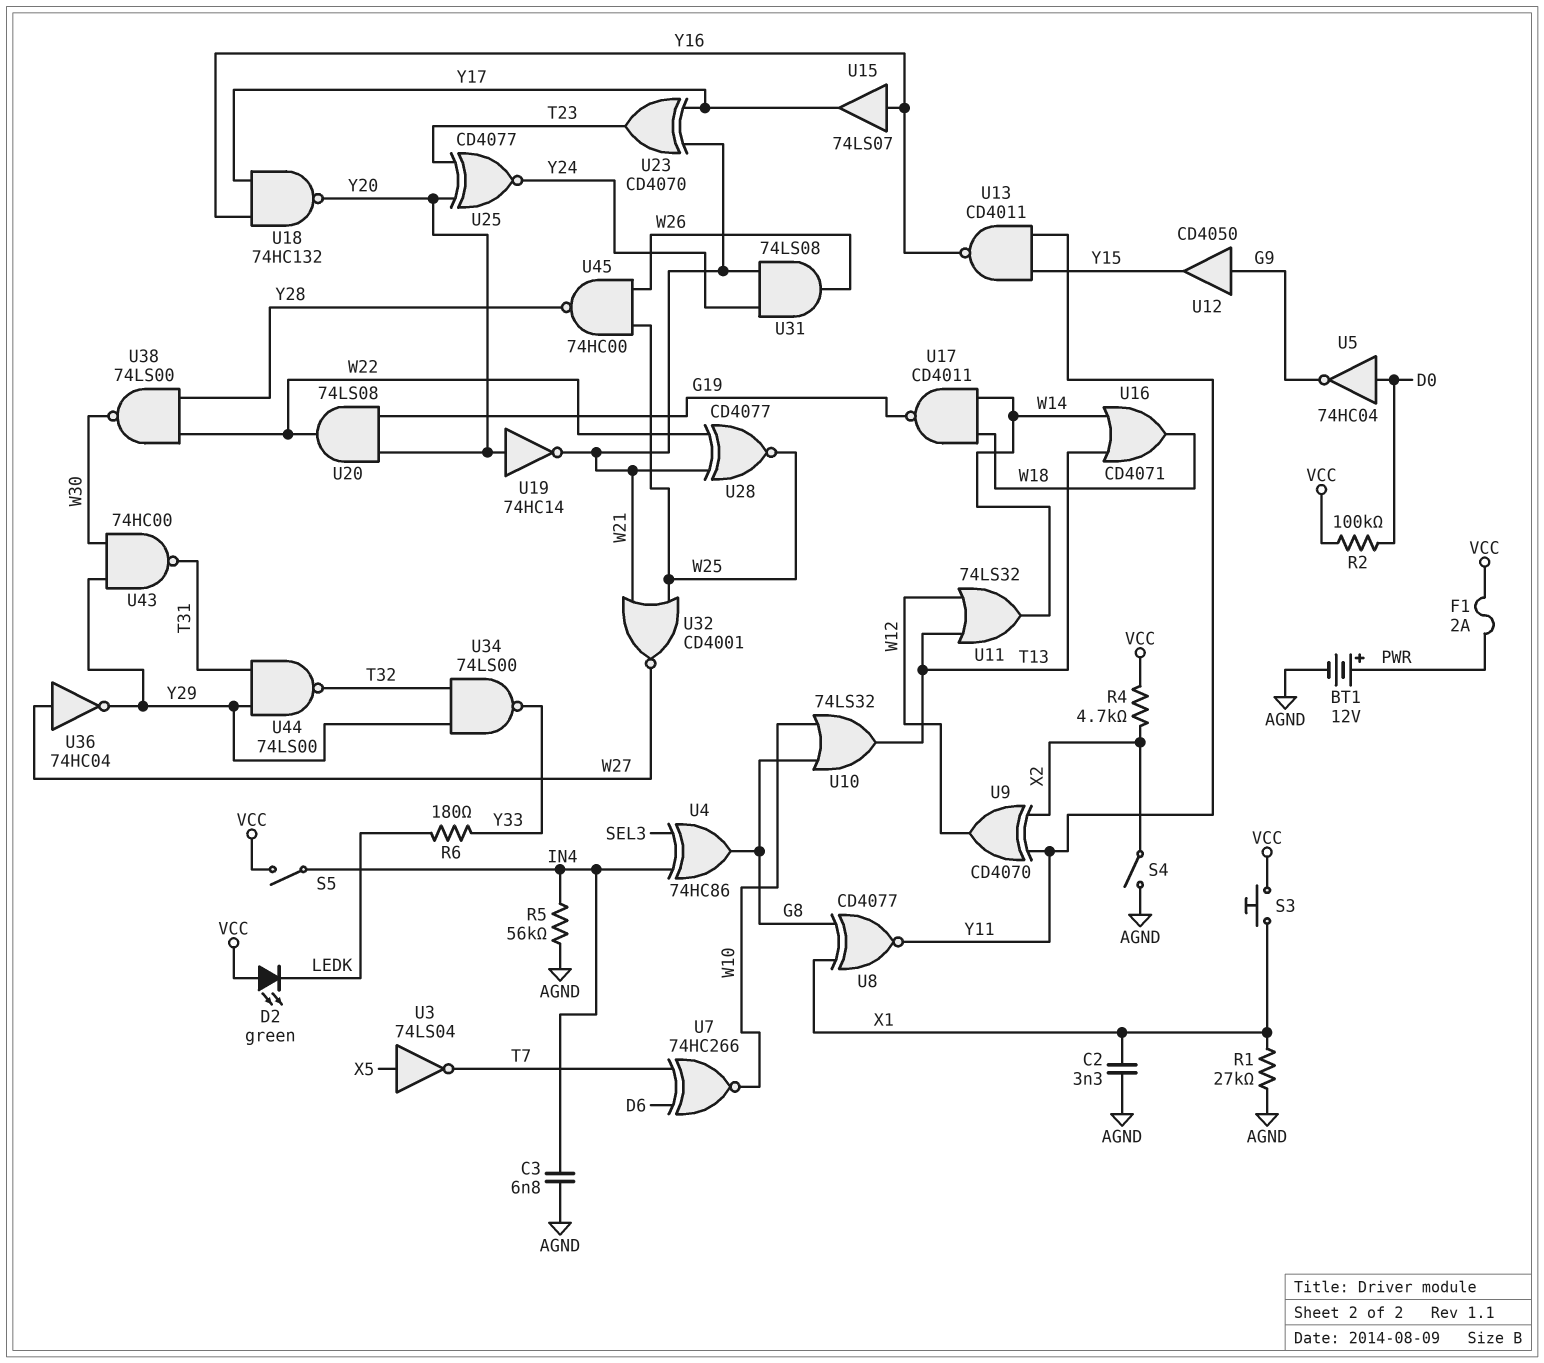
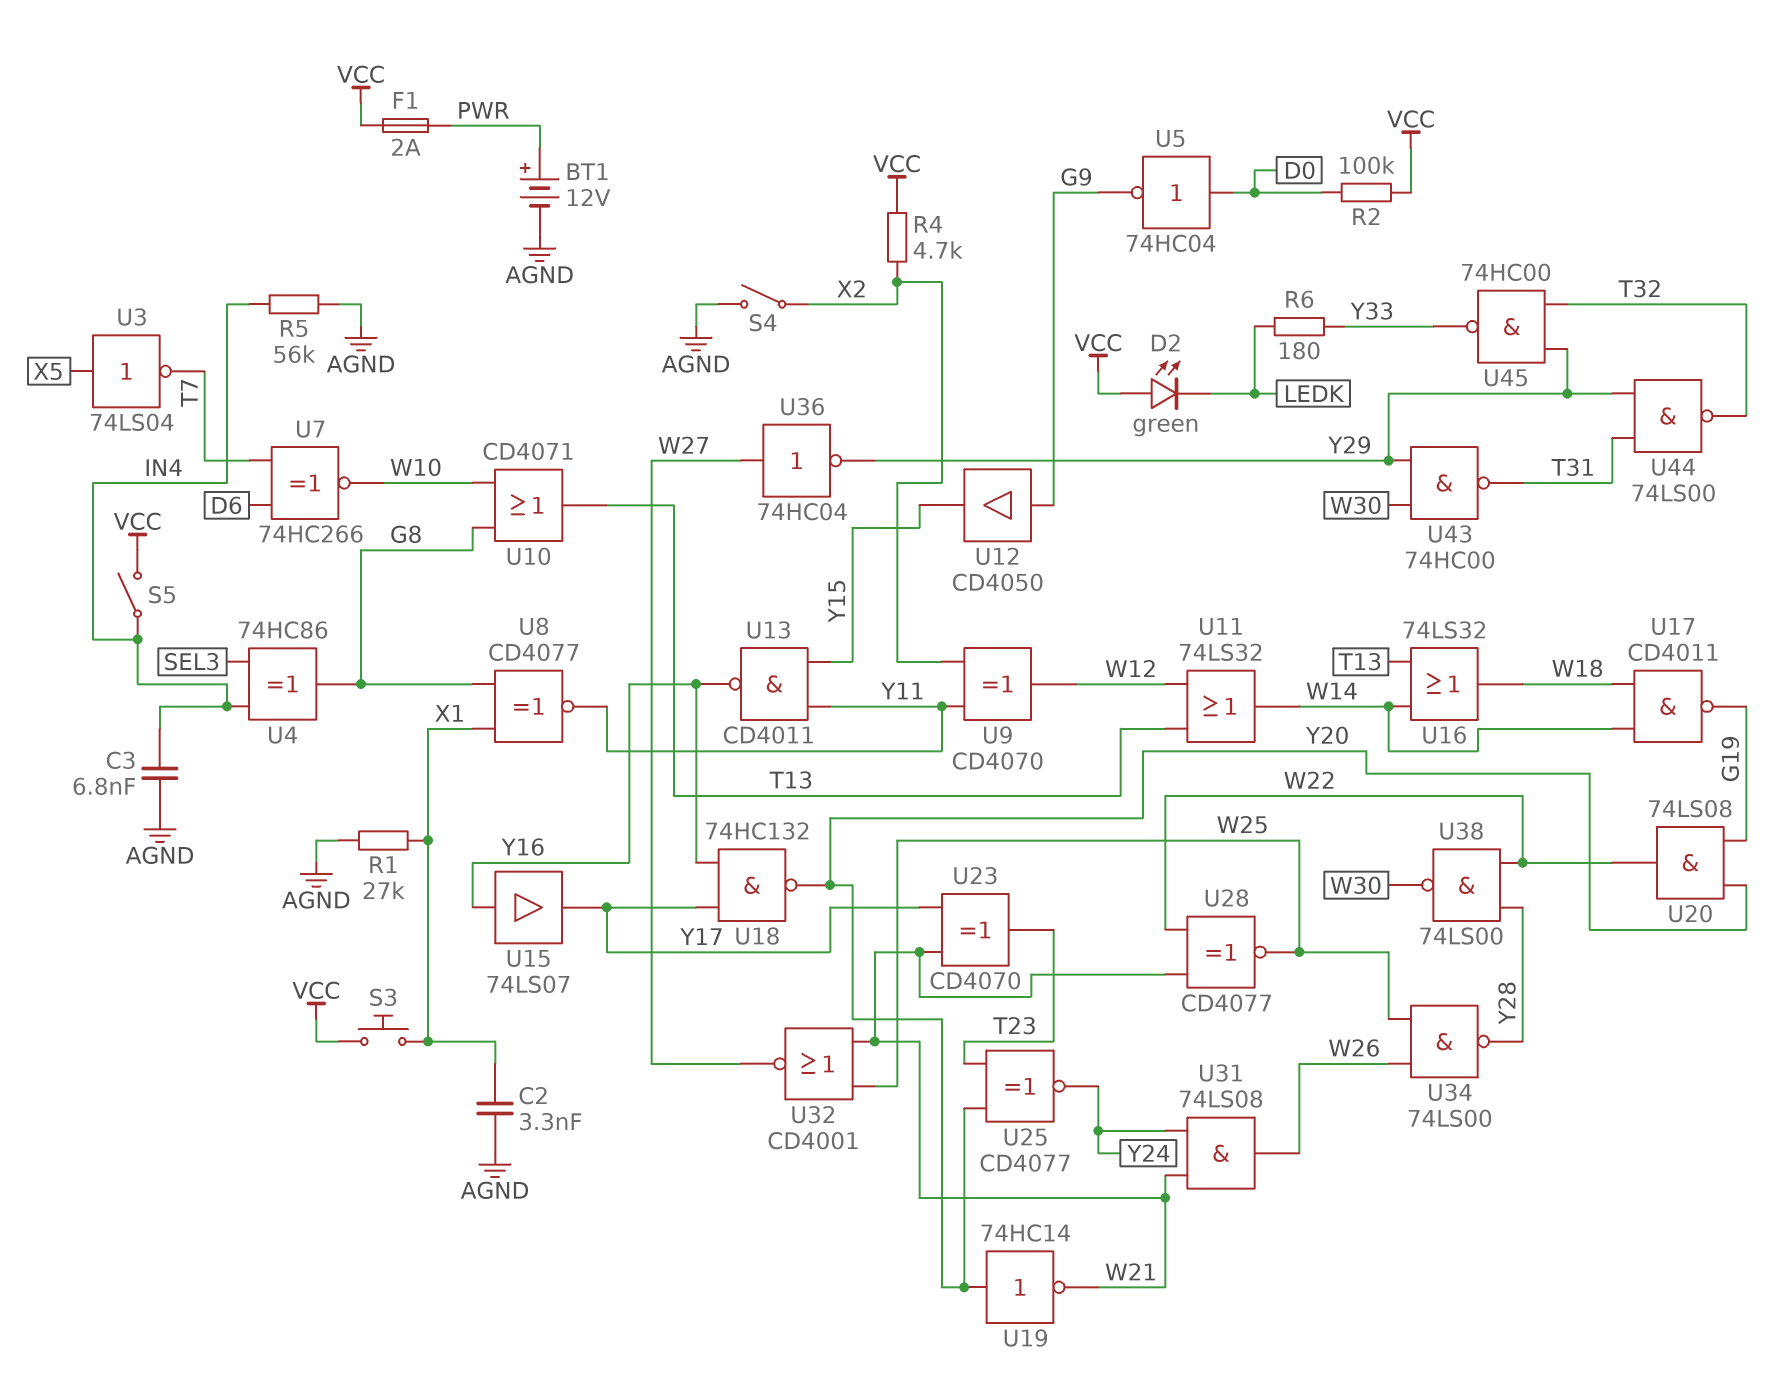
U10: OR 74LS32 (in G8, in W10, out T13) -> OR CD4071 (in G8, in W10, out T13)
U16: OR CD4071 (in T13, in W14, out W18) -> OR 74LS32 (in T13, in W14, out W18)
U34: NAND 74LS00 (in T32, in Y29, out Y33) -> NAND 74LS00 (in W25, in W26, out Y28)
U45: NAND 74HC00 (in W25, in W26, out Y28) -> NAND 74HC00 (in T32, in Y29, out Y33)

